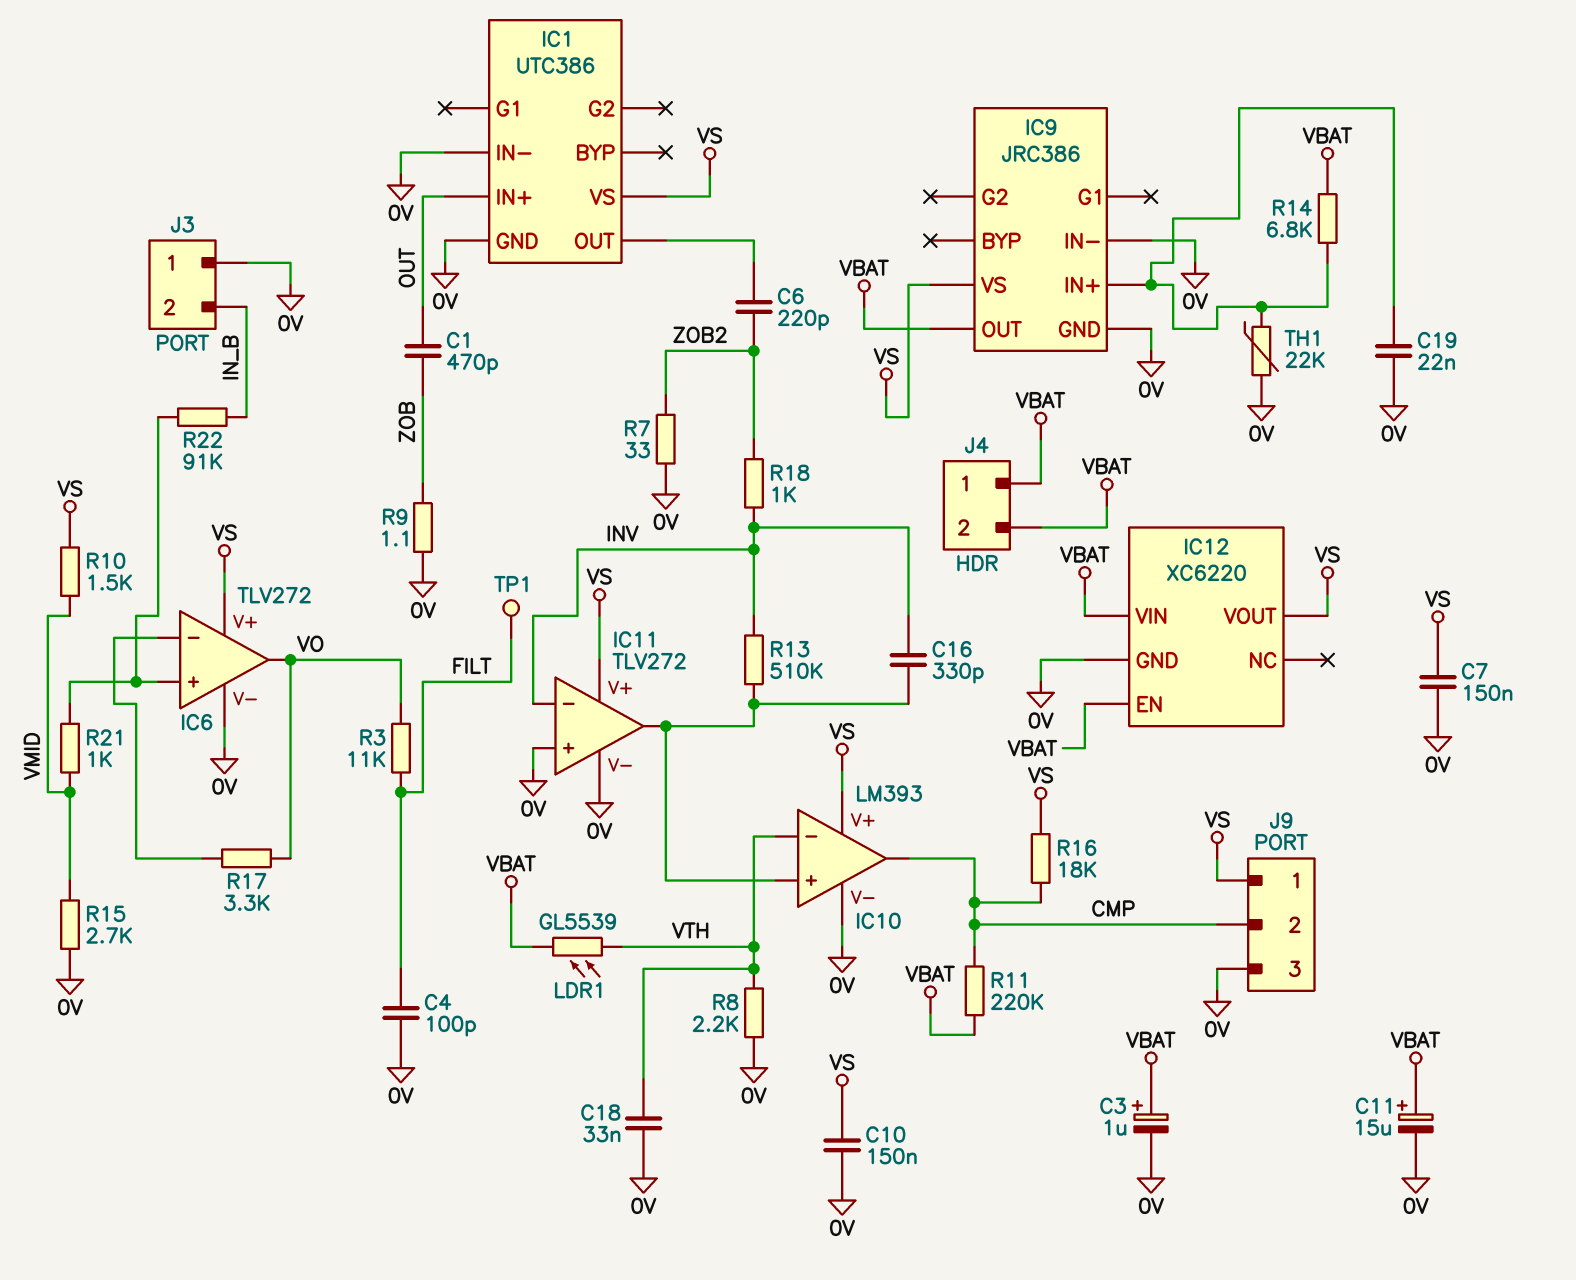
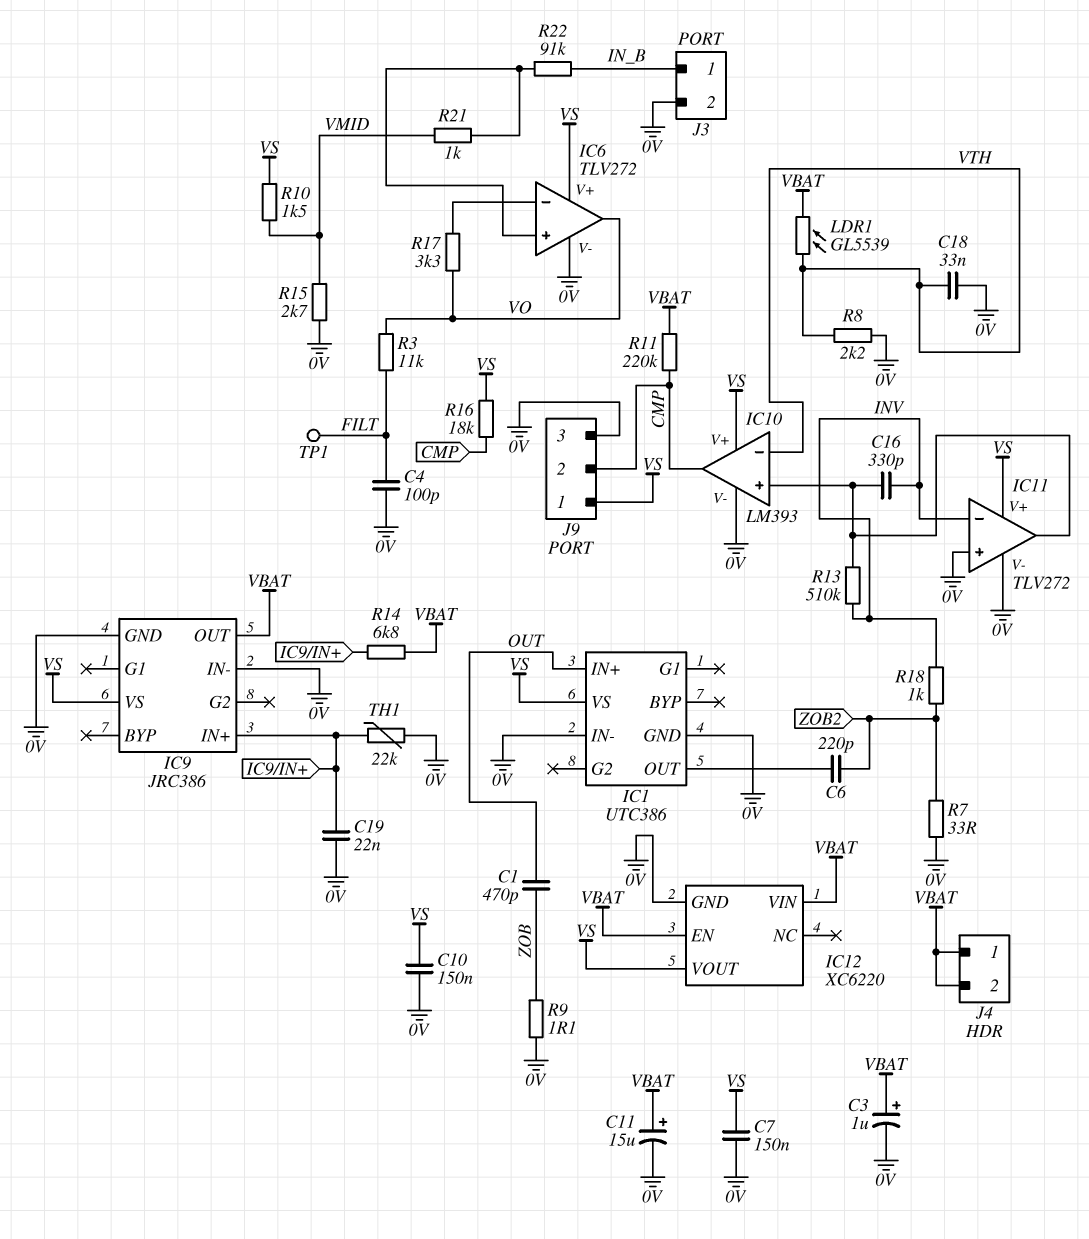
J3 pin 1: 0V -> IN_B
J3 pin 2: IN_B -> 0V

